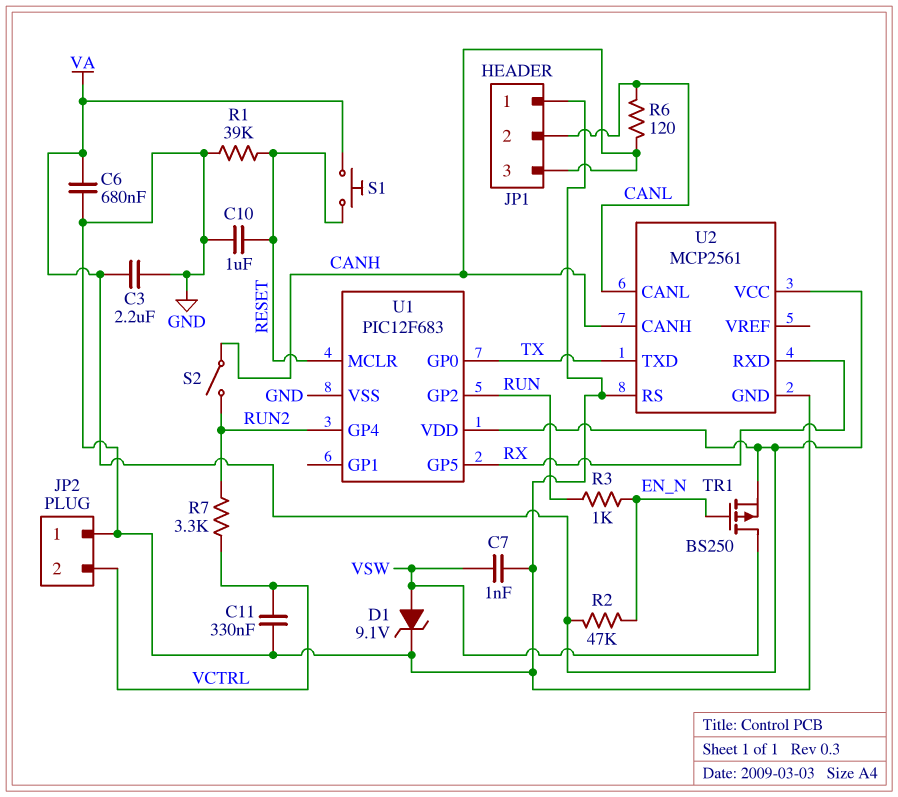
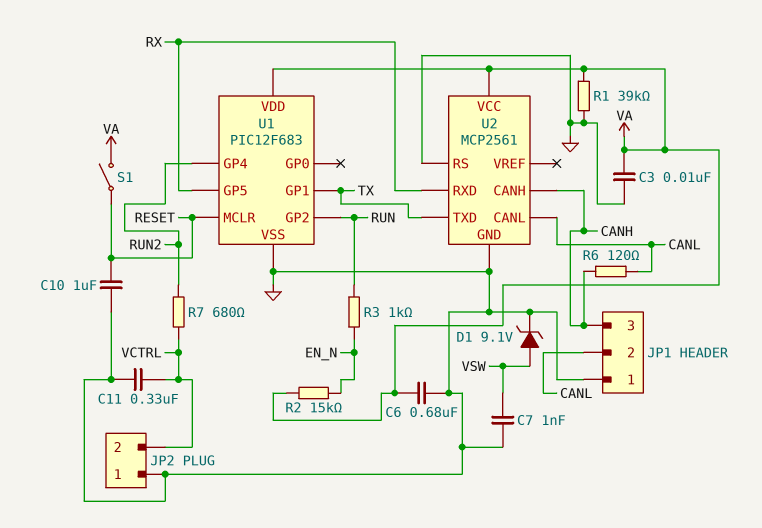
C3: 2.2uF (GND, VA) -> 10nF (GND, VA)
R1: 39k (GND, RESET) -> 39k (GND, VA)
R2: 47k (EN_N, VA) -> 15k (EN_N, VA)
R7: 3.3k (RUN2, VCTRL) -> 680 (RUN2, VCTRL)
S1: button (RESET, VA) -> switch (RESET, VA)
S2: switch (CANH, RUN2) -> none
TR1: PMOS BS250 (G EN_N, D VSW, S VA) -> none
U1 pin GP0: TX -> none
U1 pin GP1: none -> TX

